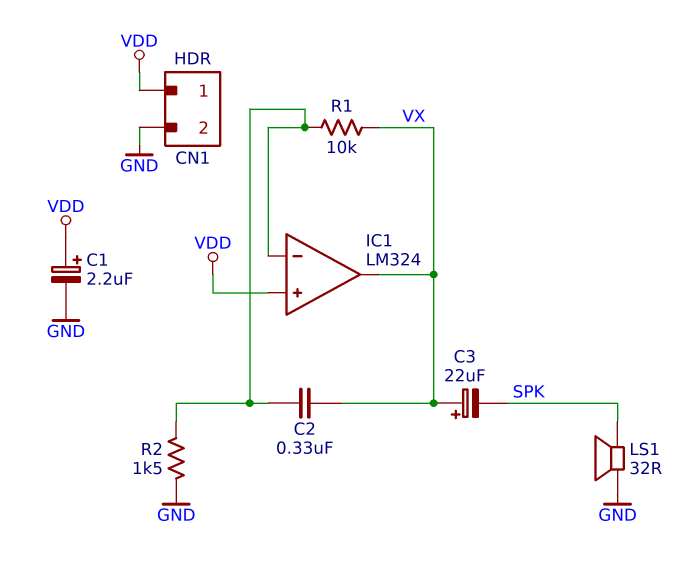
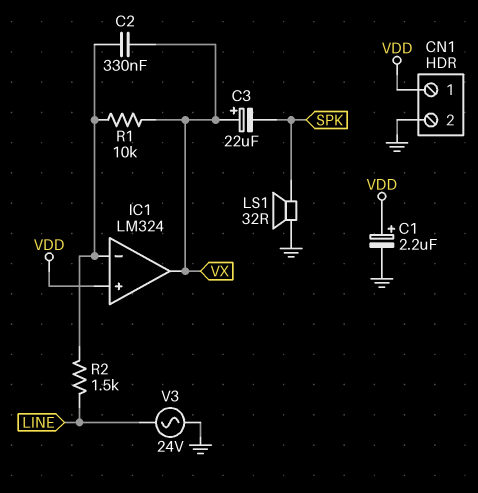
R2: 1.5k (GND, IC1/in-) -> 1.5k (IC1/in-, LINE)
V3: none -> AC 24V (GND, LINE)

